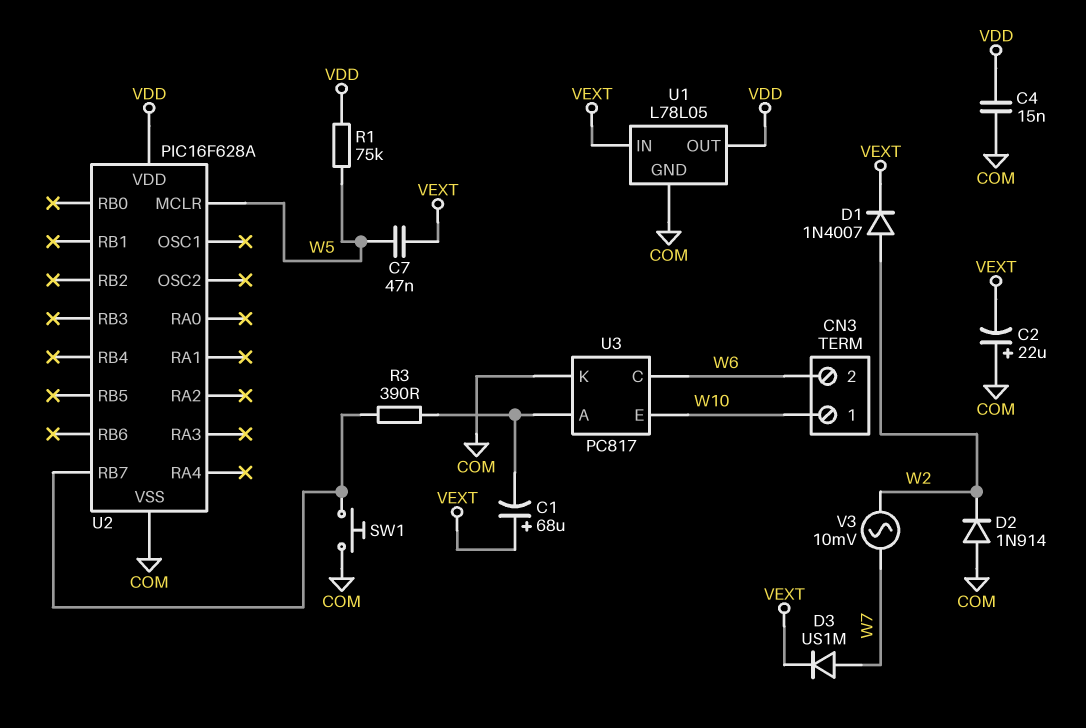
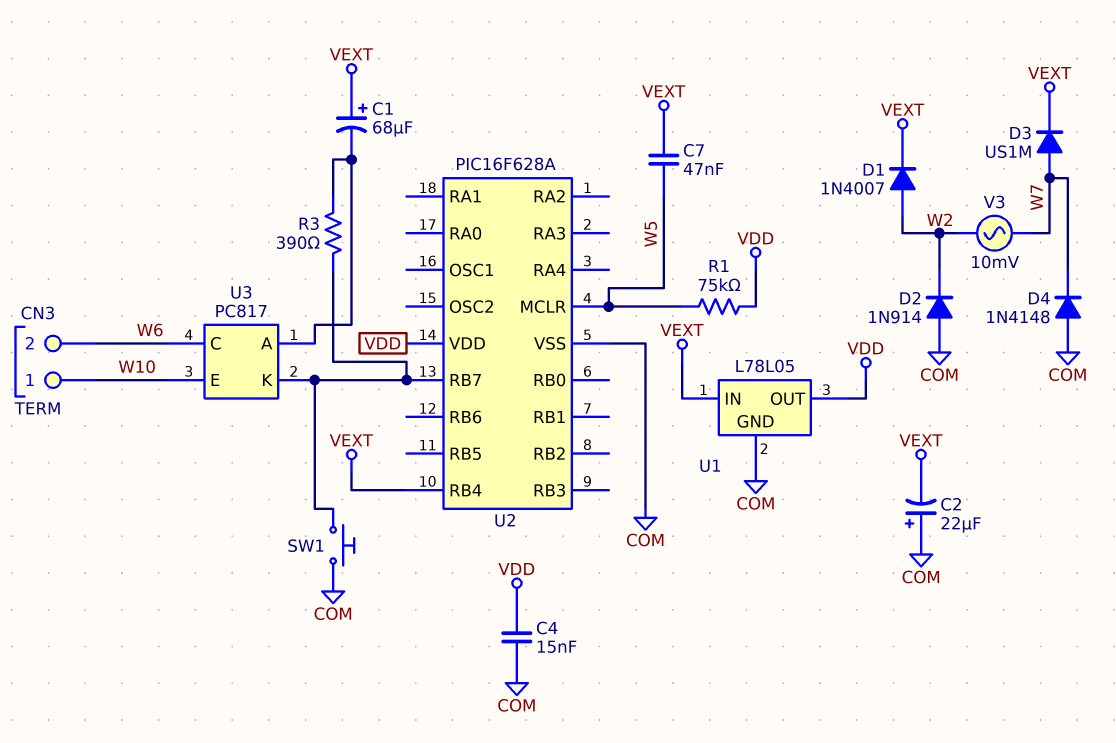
D4: none -> diode 1N4148 (A COM, K W7)
U2 pin RB4: none -> VEXT
U3 pin K: COM -> U2/RB7

